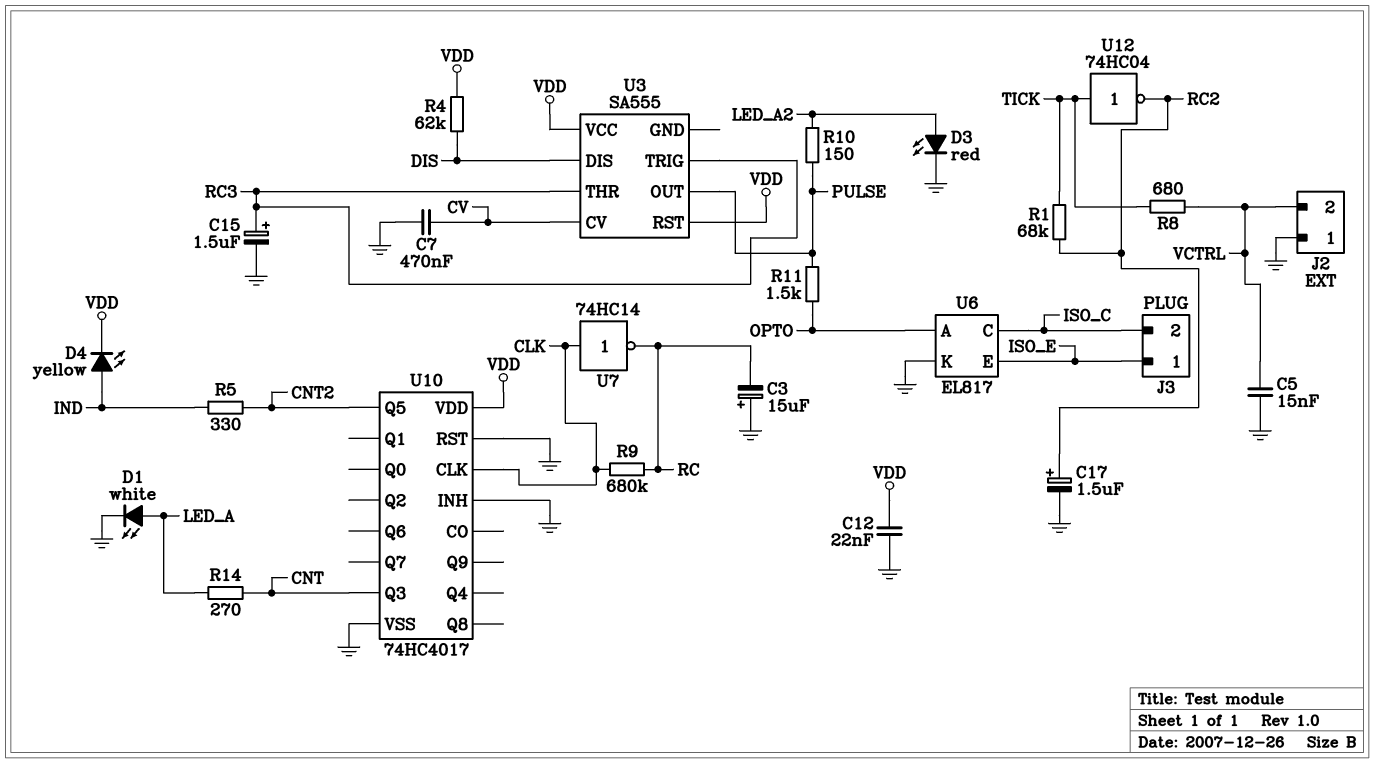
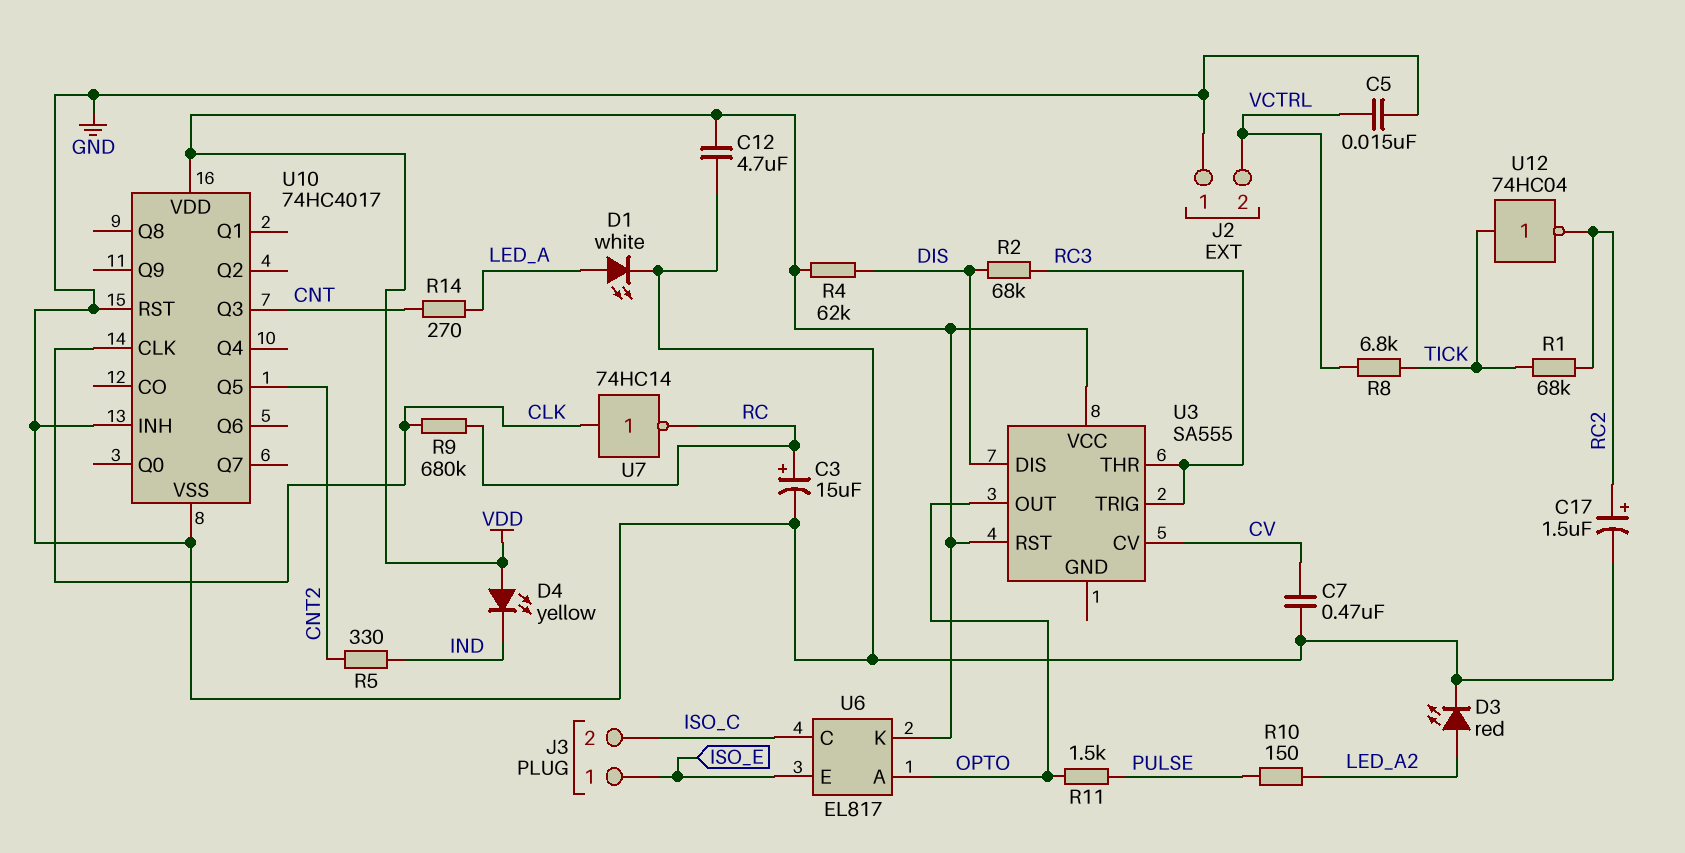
C3: 15uF (plus GND, minus RC) -> 15uF (plus RC, minus GND)
C12: 22nF (GND, VDD) -> 4.7uF (GND, VDD)
C15: 1.5uF (plus RC3, minus GND) -> none
D4: LED yellow (A IND, K VDD) -> LED yellow (A VDD, K IND)
R2: none -> 68k (DIS, RC3)
R8: 680 (TICK, VCTRL) -> 6.8k (TICK, VCTRL)
U3 pin OUT: PULSE -> OPTO
U6 pin K: GND -> VDD

